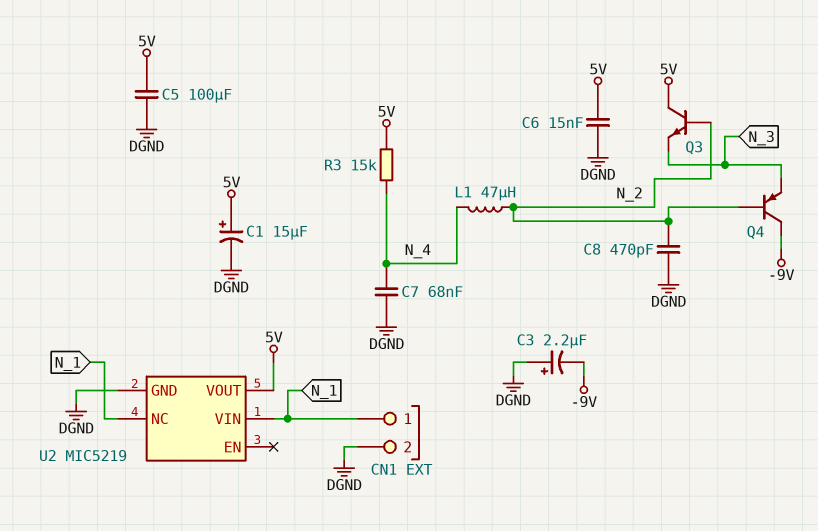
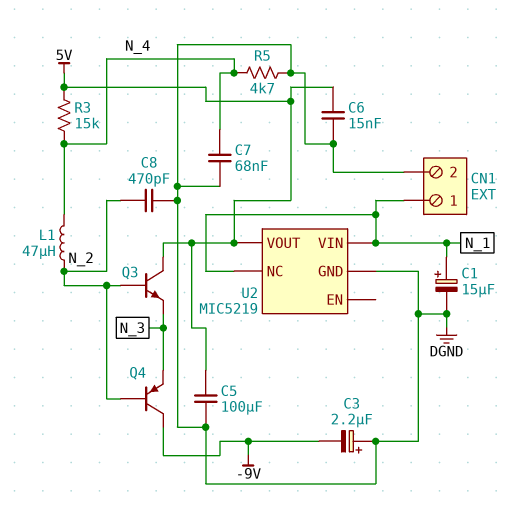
C1: 15uF (plus 5V, minus DGND) -> 15uF (plus N_1, minus DGND)
R5: none -> 4.7k (DGND, N_4)

